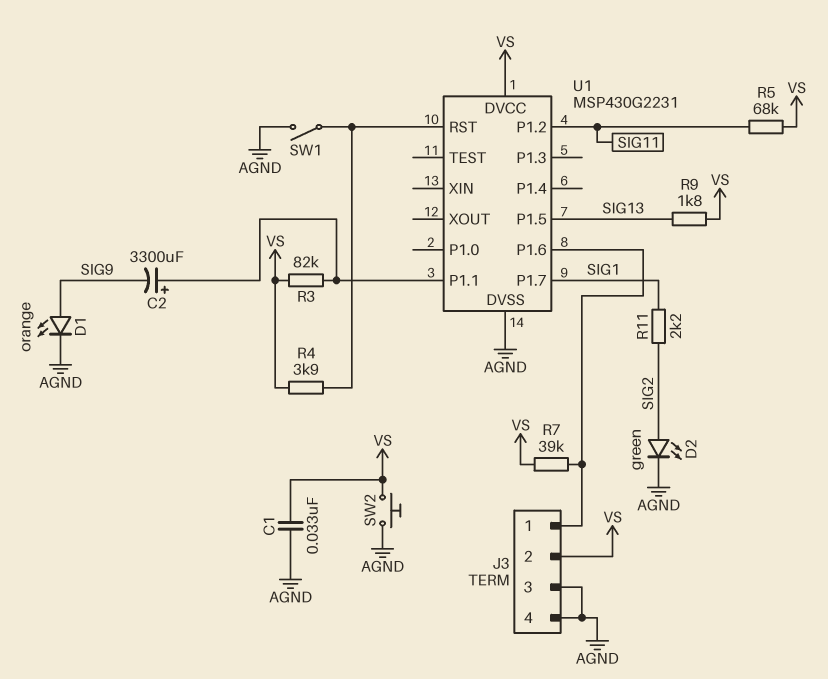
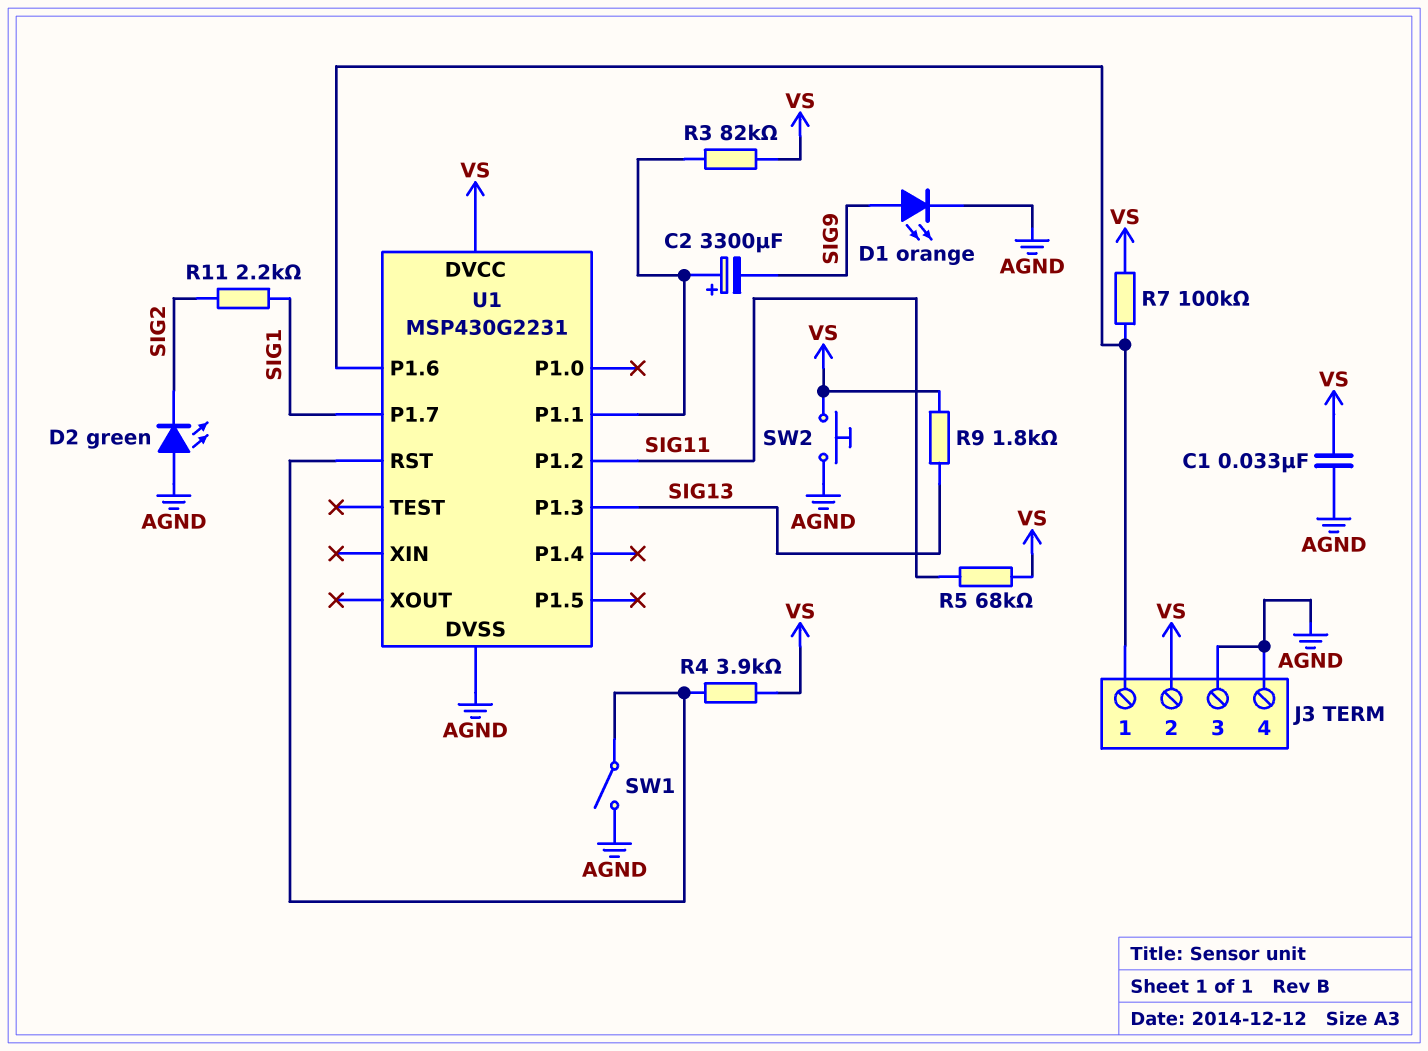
D2: LED green (A SIG2, K AGND) -> LED green (A AGND, K SIG2)
R7: 39k (J3/1, VS) -> 100k (J3/1, VS)
U1 pin P1.3: none -> SIG13
U1 pin P1.5: SIG13 -> none

